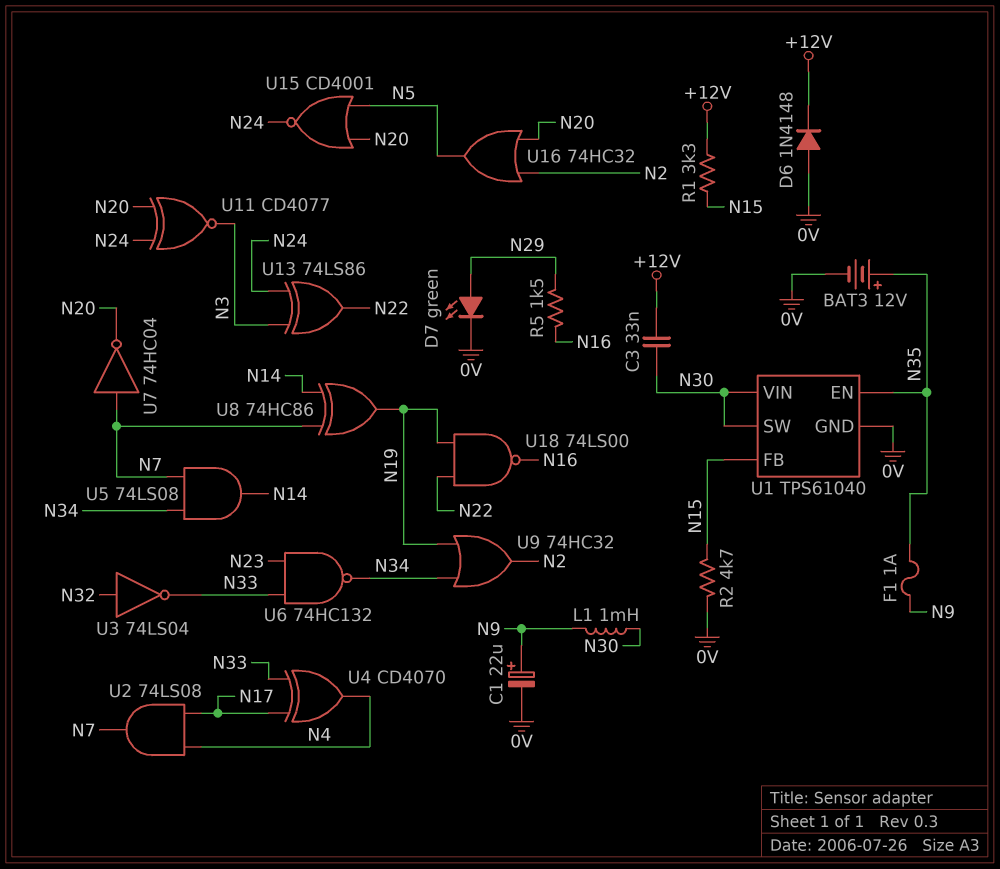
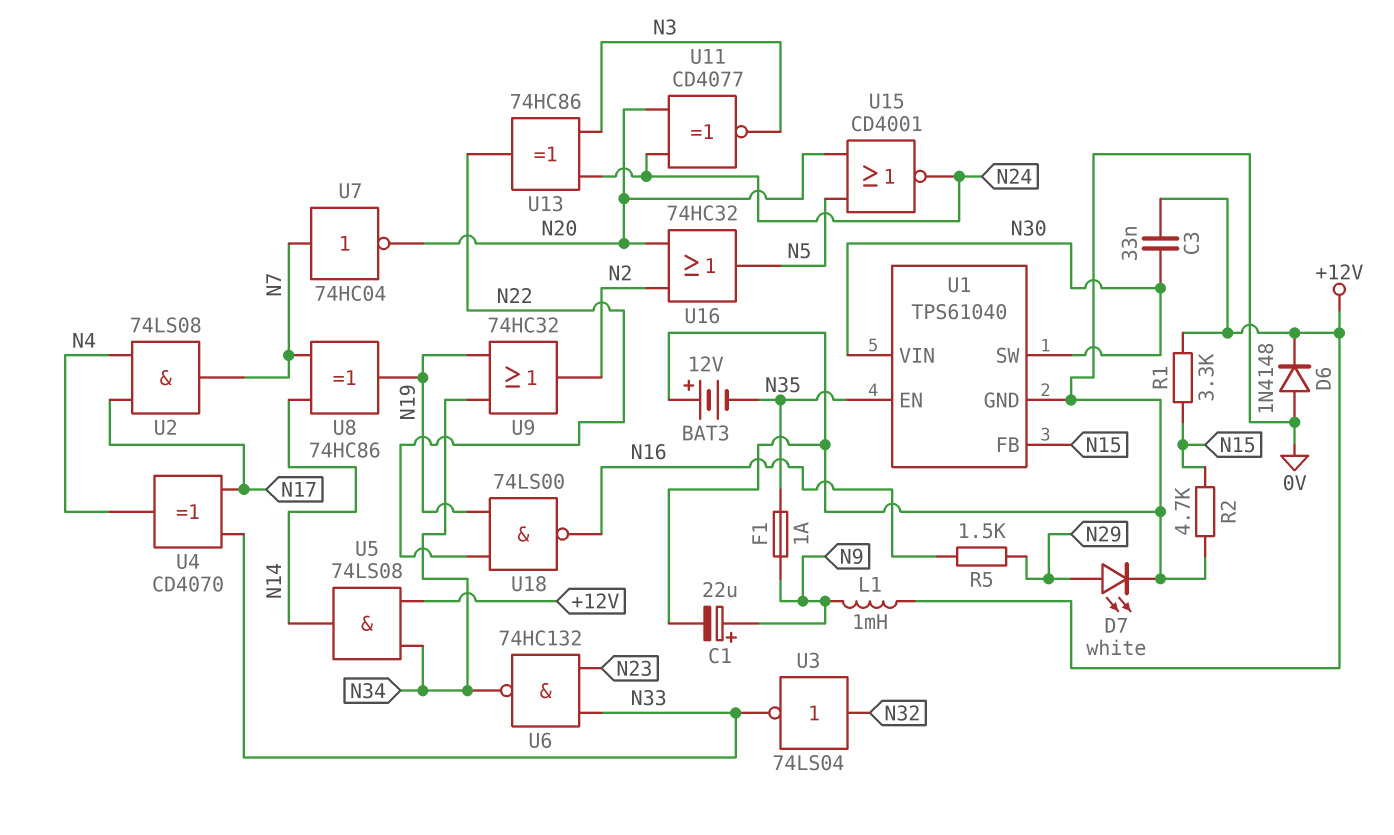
BAT3: 12V (plus N35, minus 0V) -> 12V (plus 0V, minus N35)
D7: LED green (A N29, K 0V) -> LED white (A N29, K 0V)
L1: 1mH (N9, N30) -> 1mH (+12V, N9)
U5: AND 74LS08 (in N7, in N34, out N14) -> AND 74LS08 (in +12V, in N34, out N14)
U13: XOR 74LS86 (in N3, in N24, out N22) -> XOR 74HC86 (in N3, in N24, out N22)

